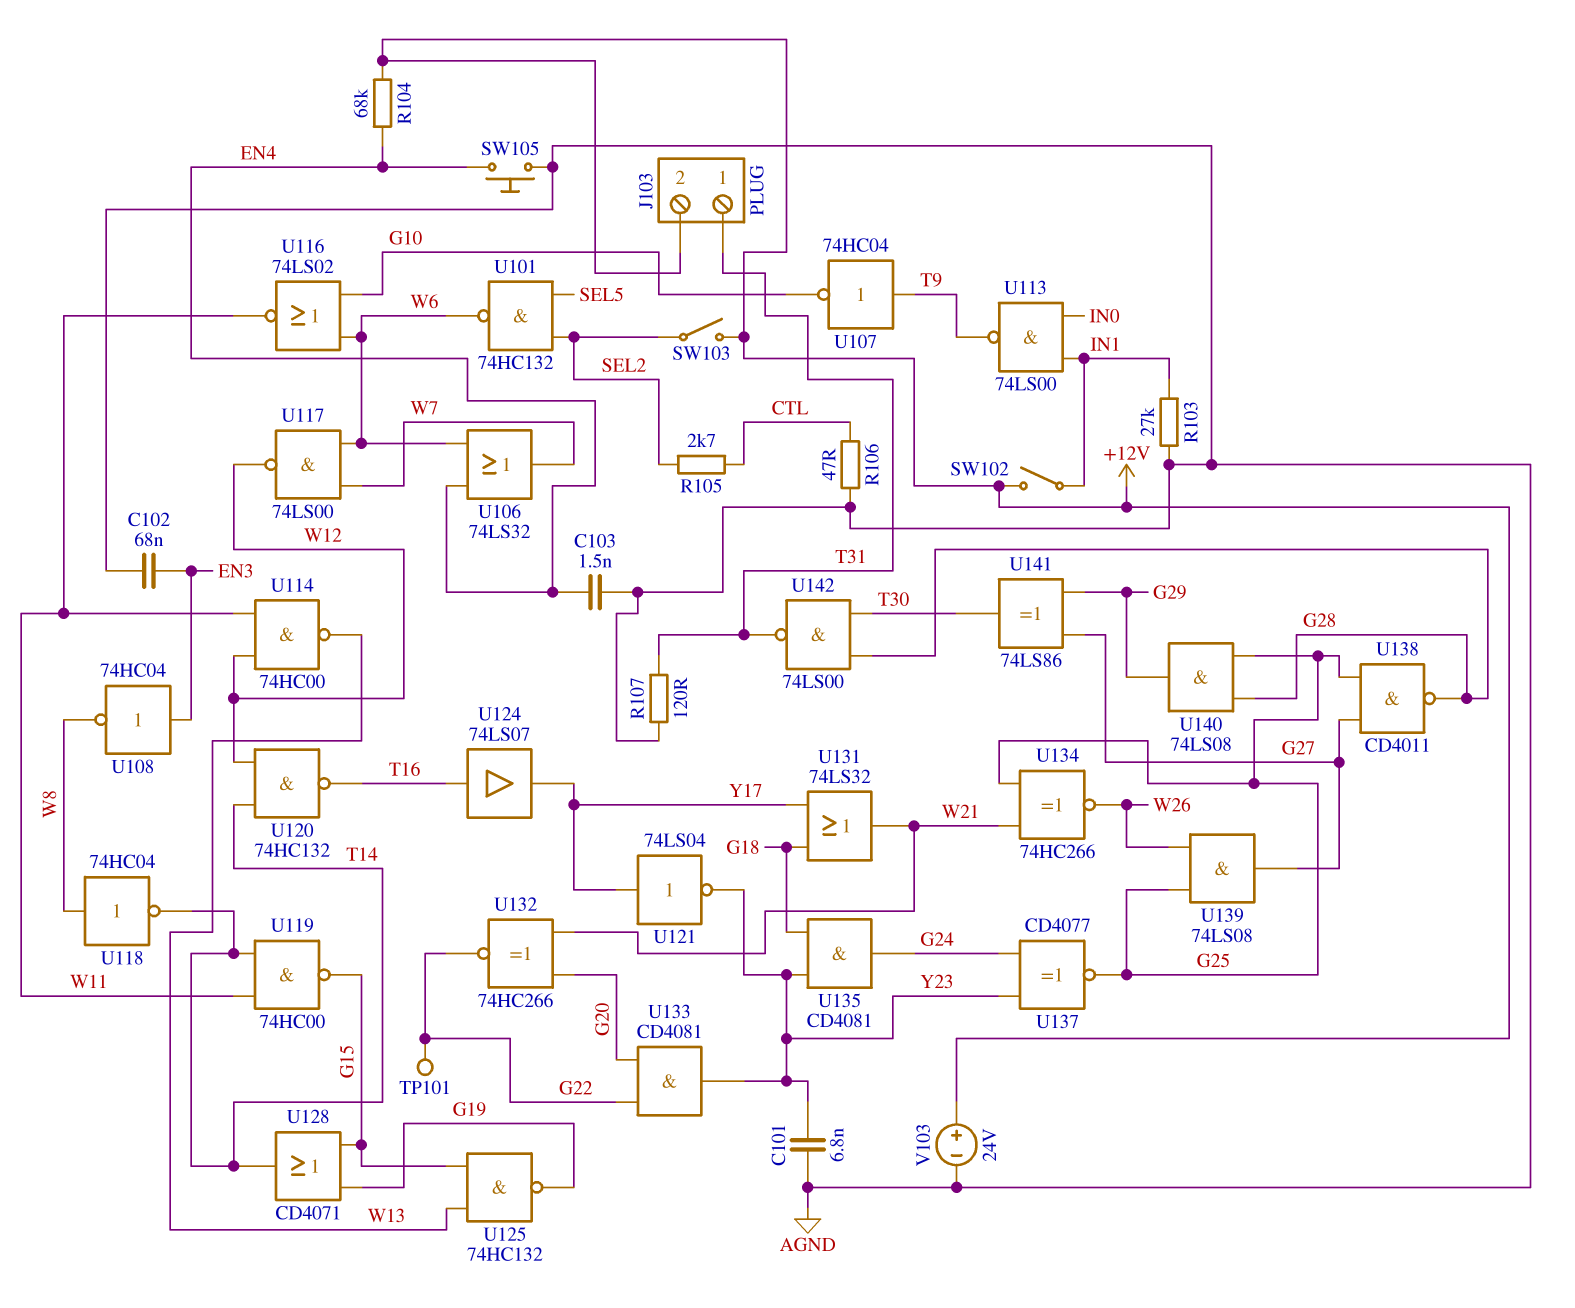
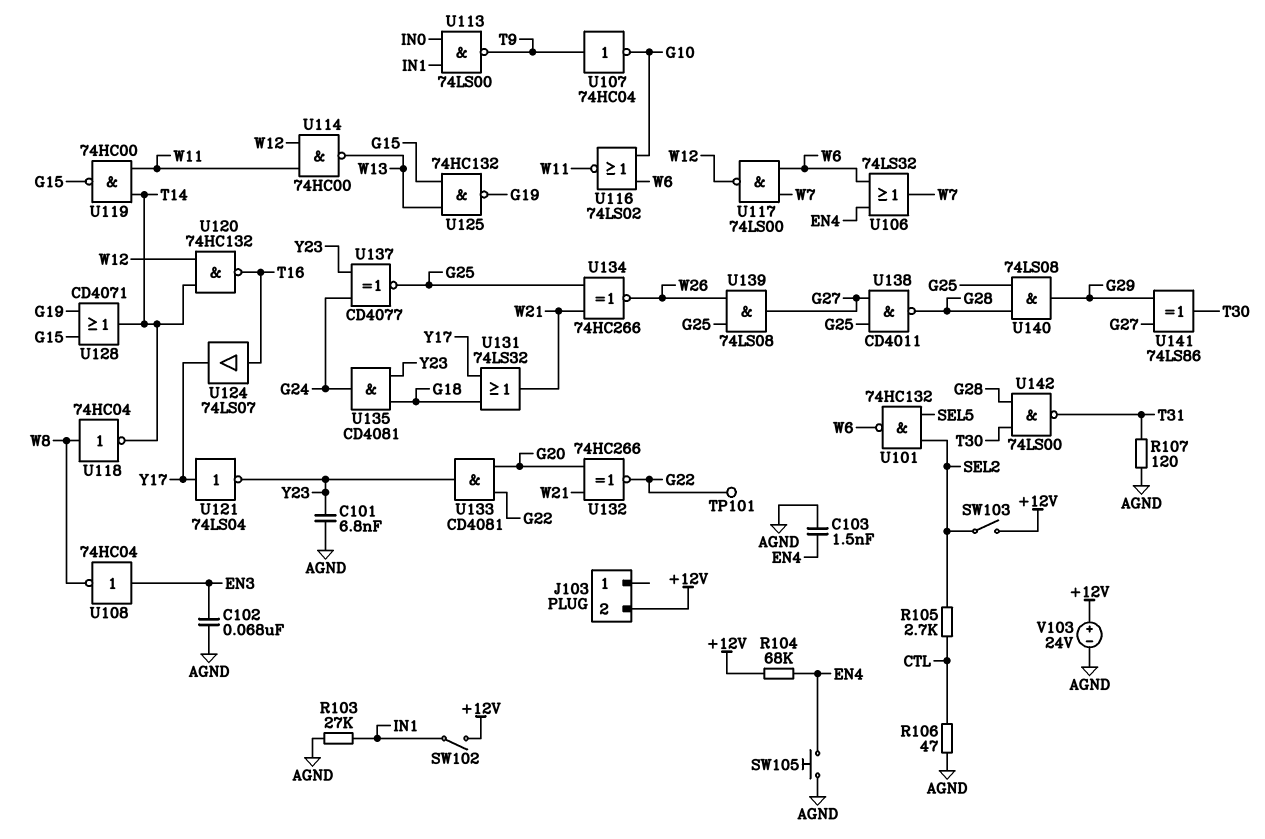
J103 pin 1: T31 -> none

